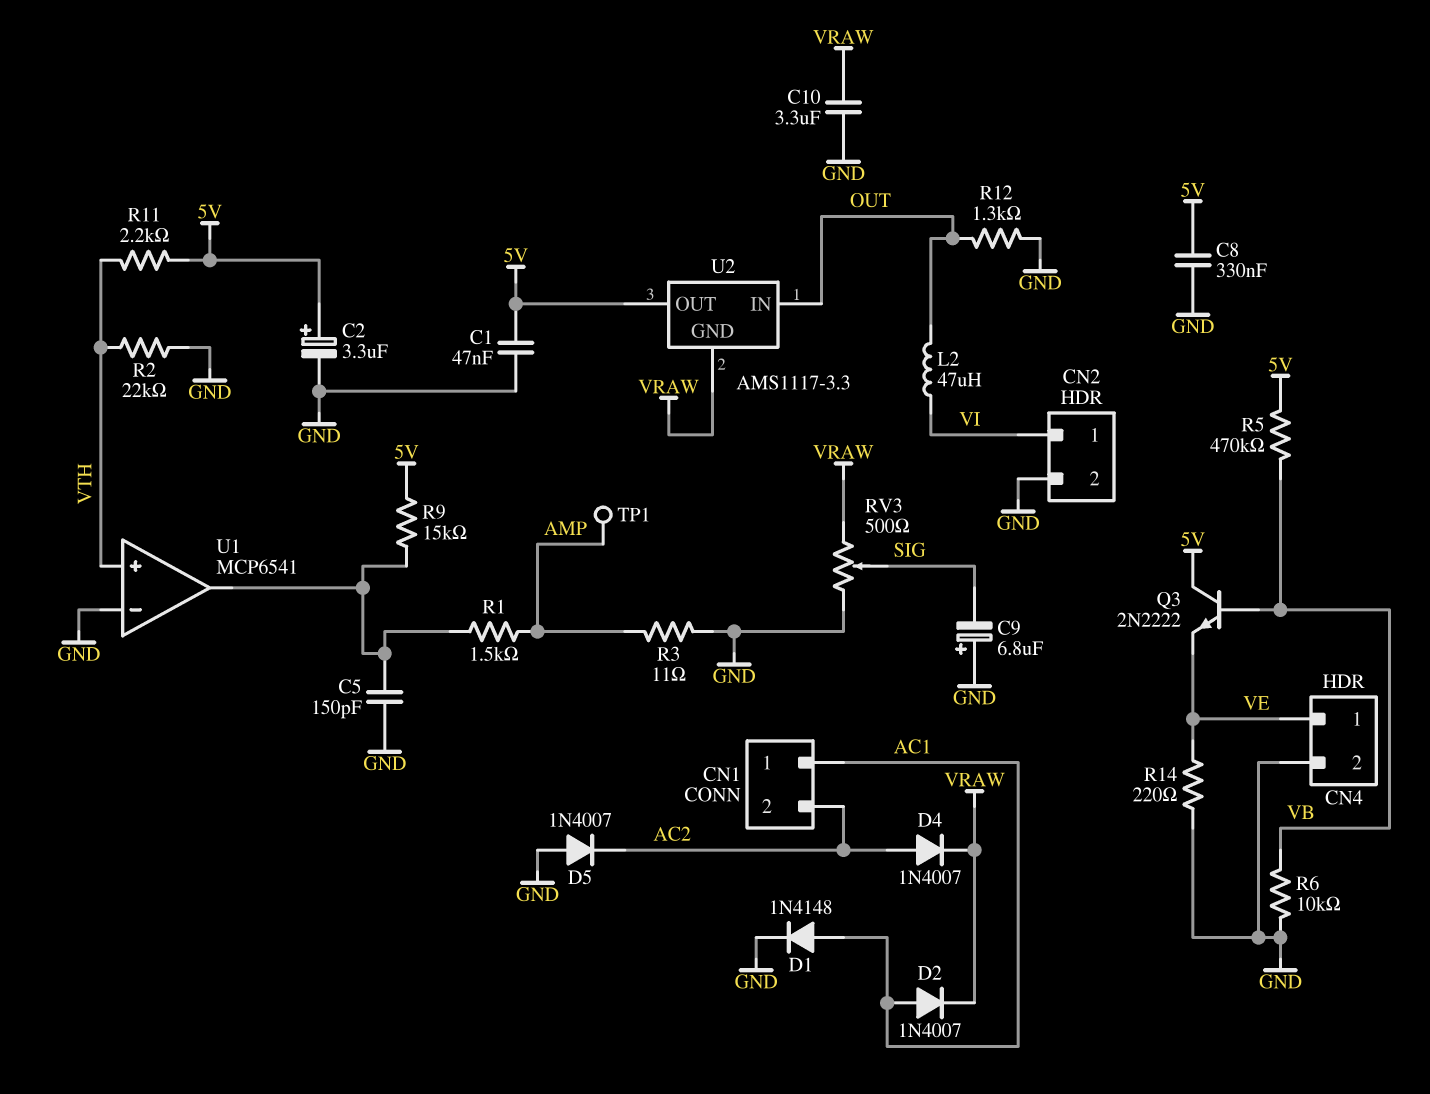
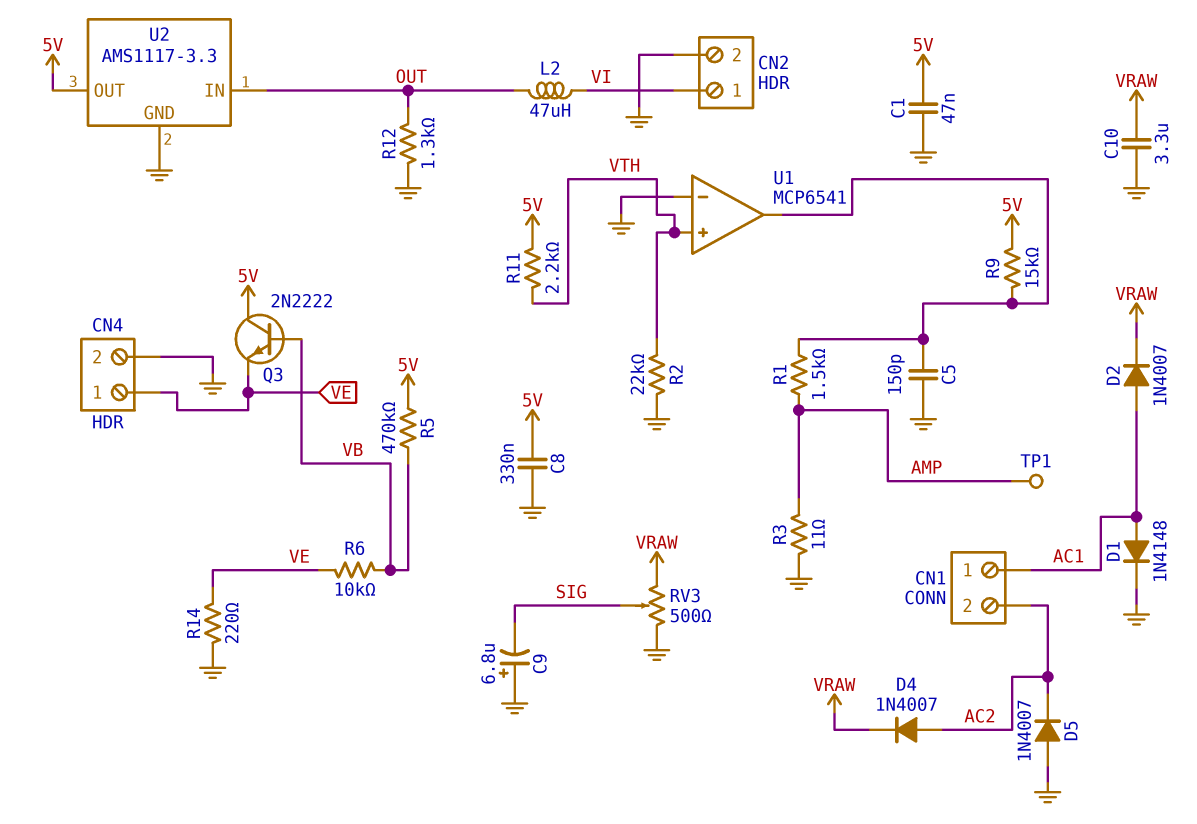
C2: 3.3uF (plus 5V, minus GND) -> none
R6: 10k (GND, VB) -> 10k (VB, VE)
U2 pin GND: VRAW -> GND

